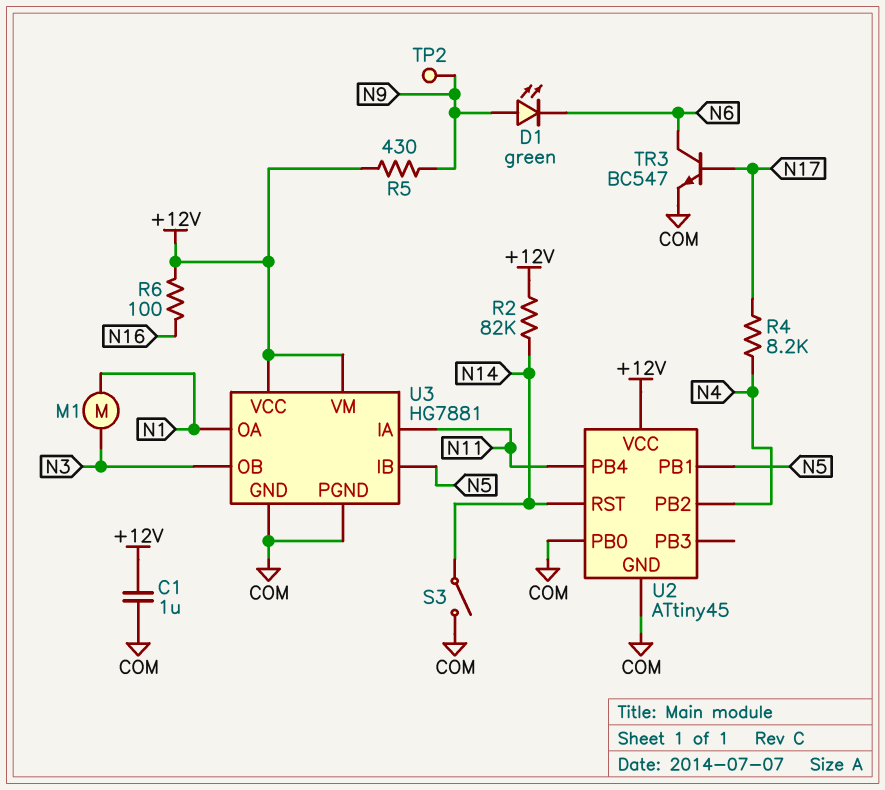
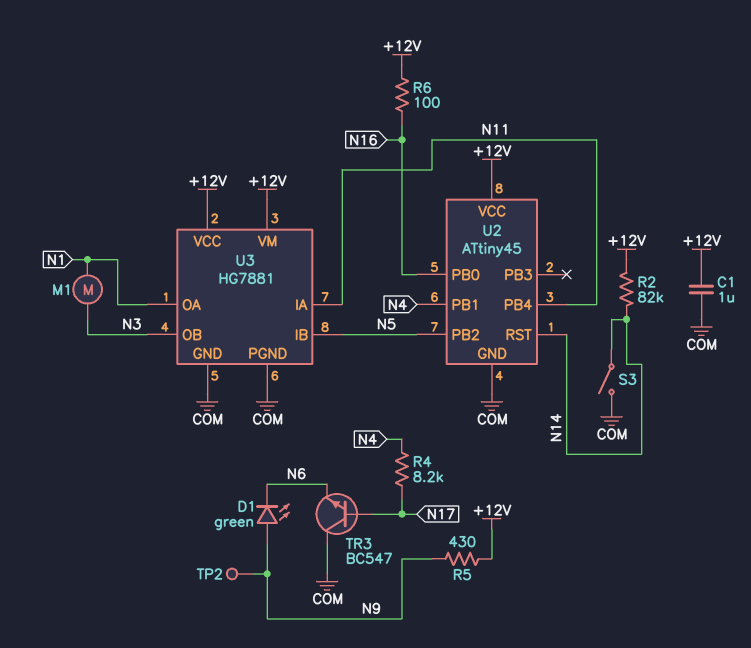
TR3: NPN BC547 (B N17, C N6, E COM) -> NPN BC547 (B N17, C COM, E N6)
U2 pin PB0: COM -> N16
U2 pin PB1: N5 -> N4
U2 pin PB2: N4 -> N5

